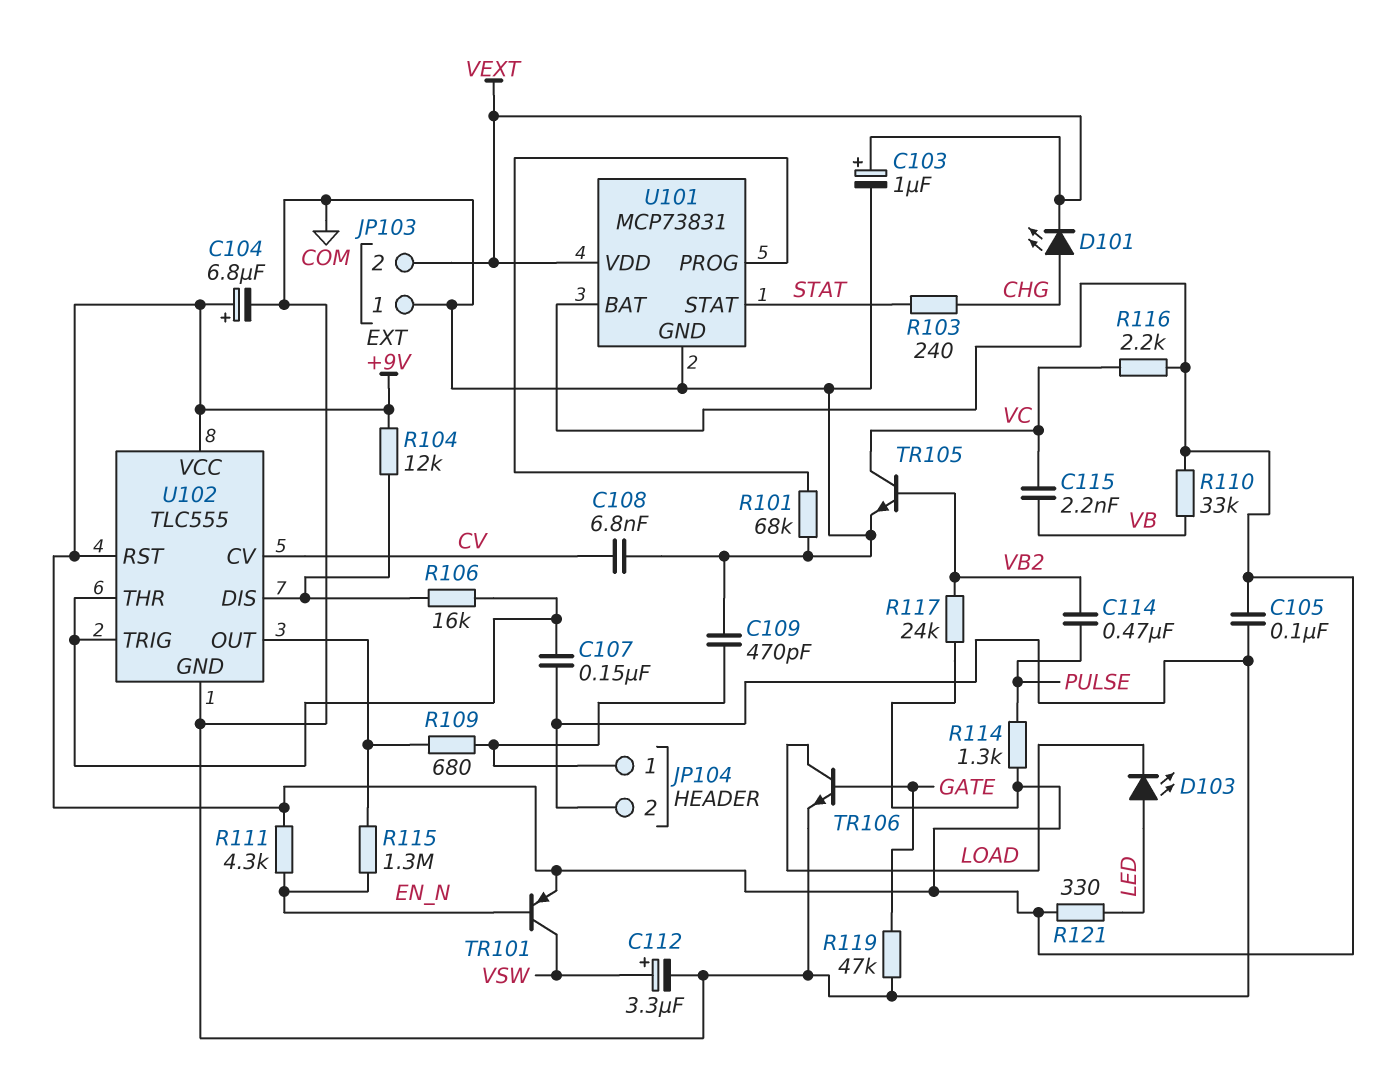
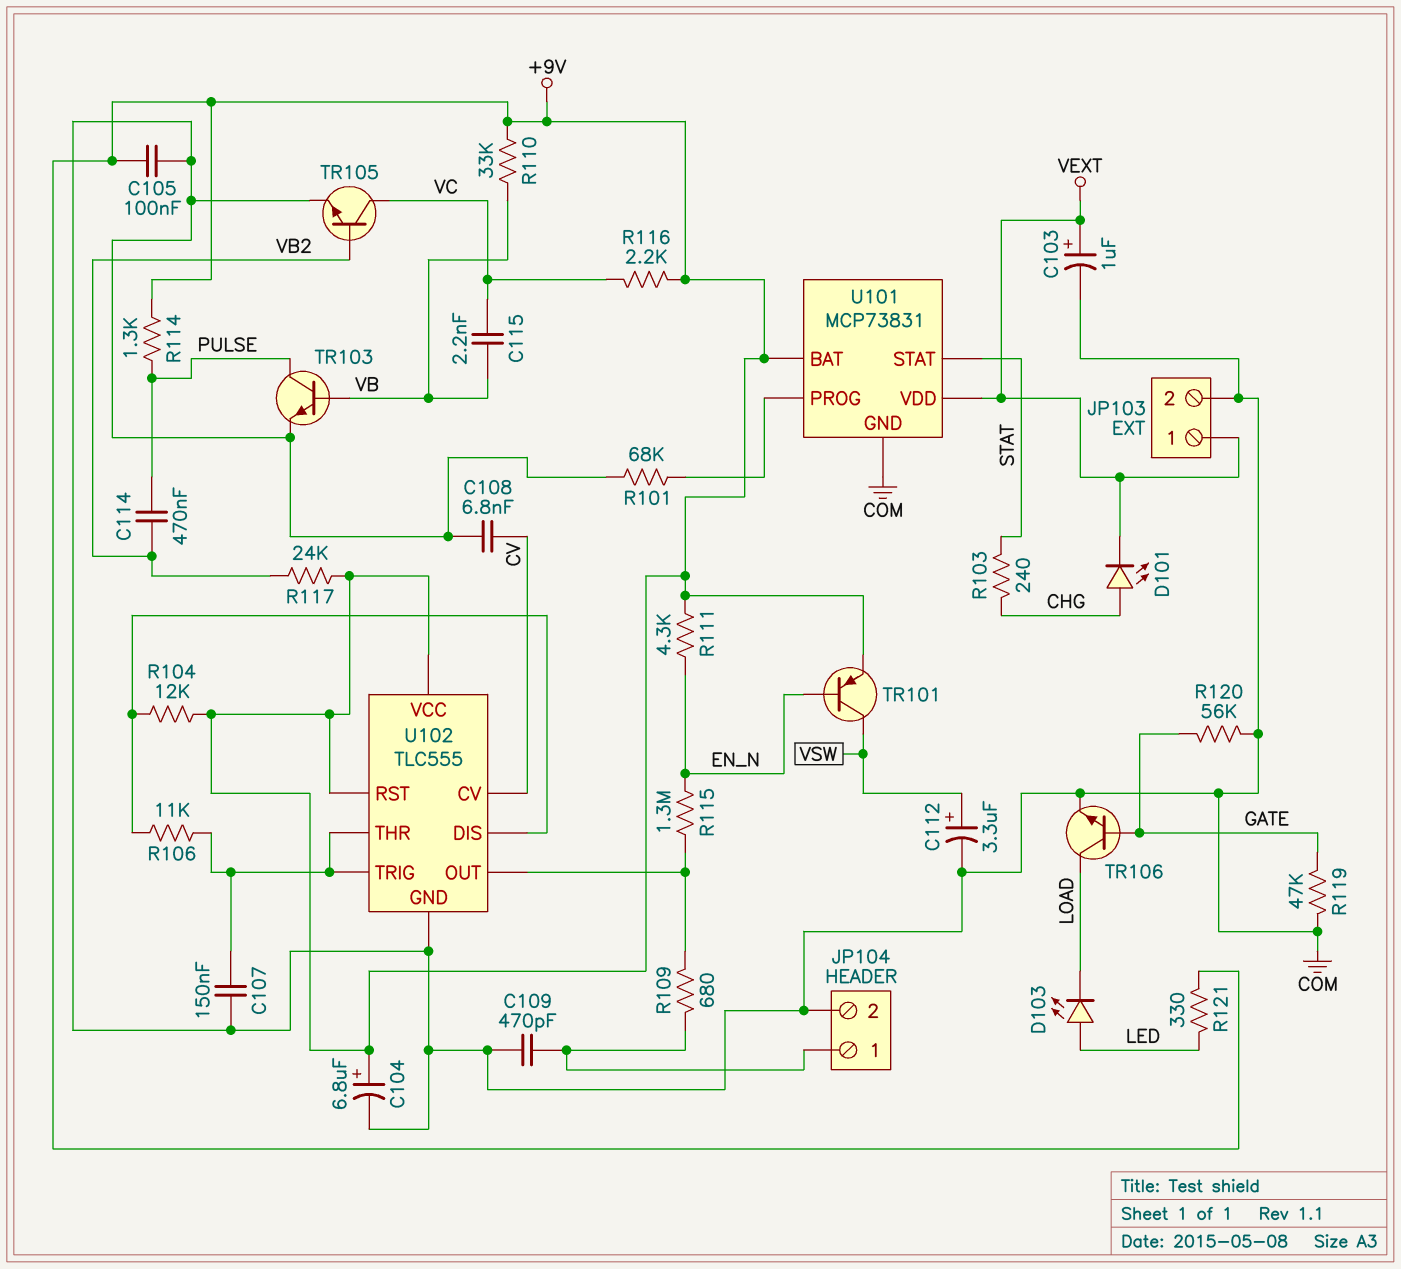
JP103 pin 1: COM -> VEXT
JP103 pin 2: VEXT -> COM
R106: 16k (U102/DIS, U102/THR) -> 11k (U102/DIS, U102/THR)
R120: none -> 56k (COM, GATE)
TR103: none -> NPN (B VB, C PULSE, E COM)

